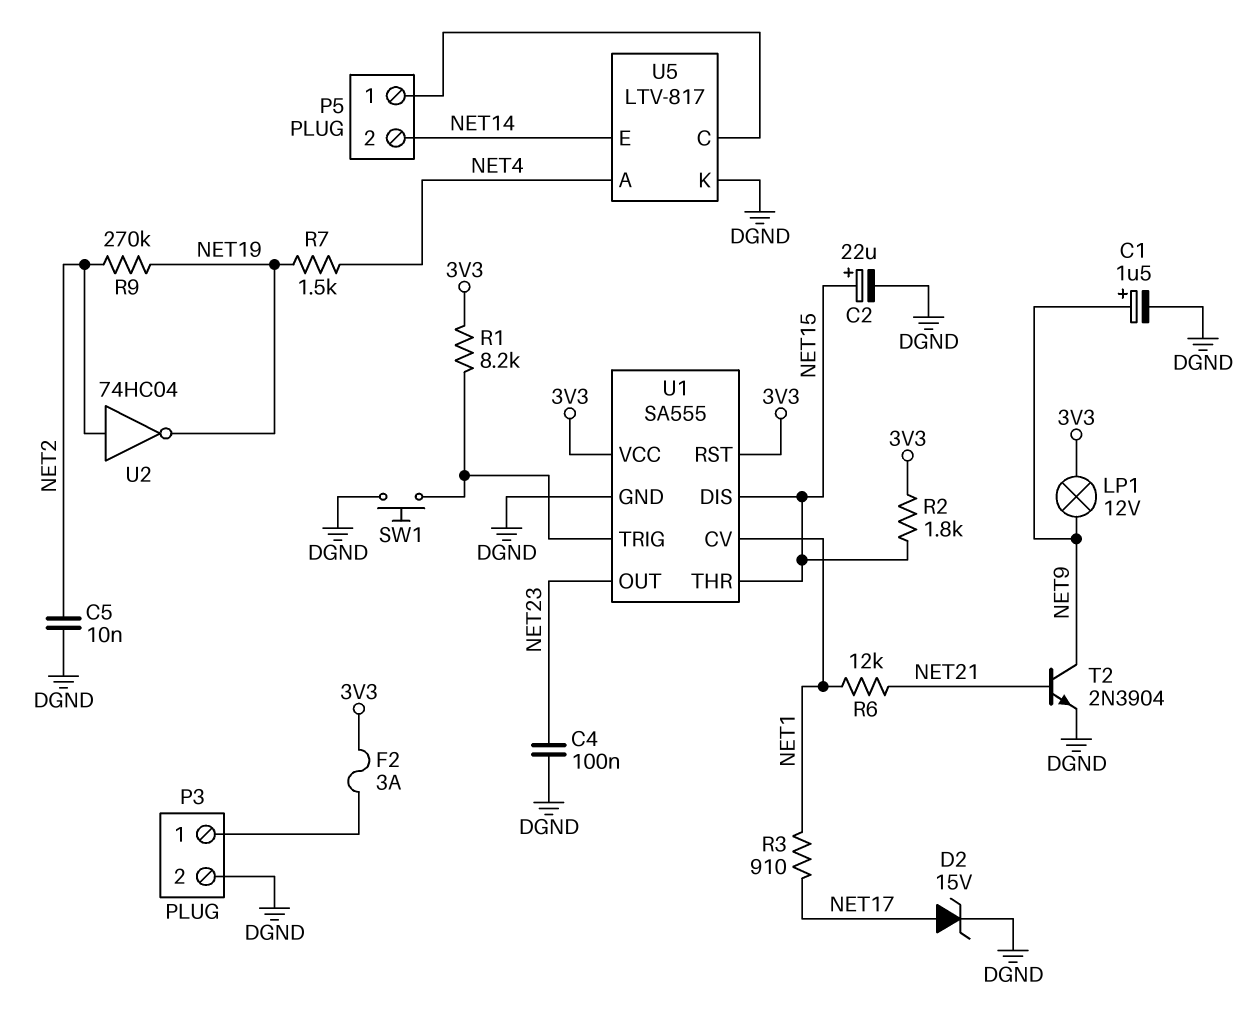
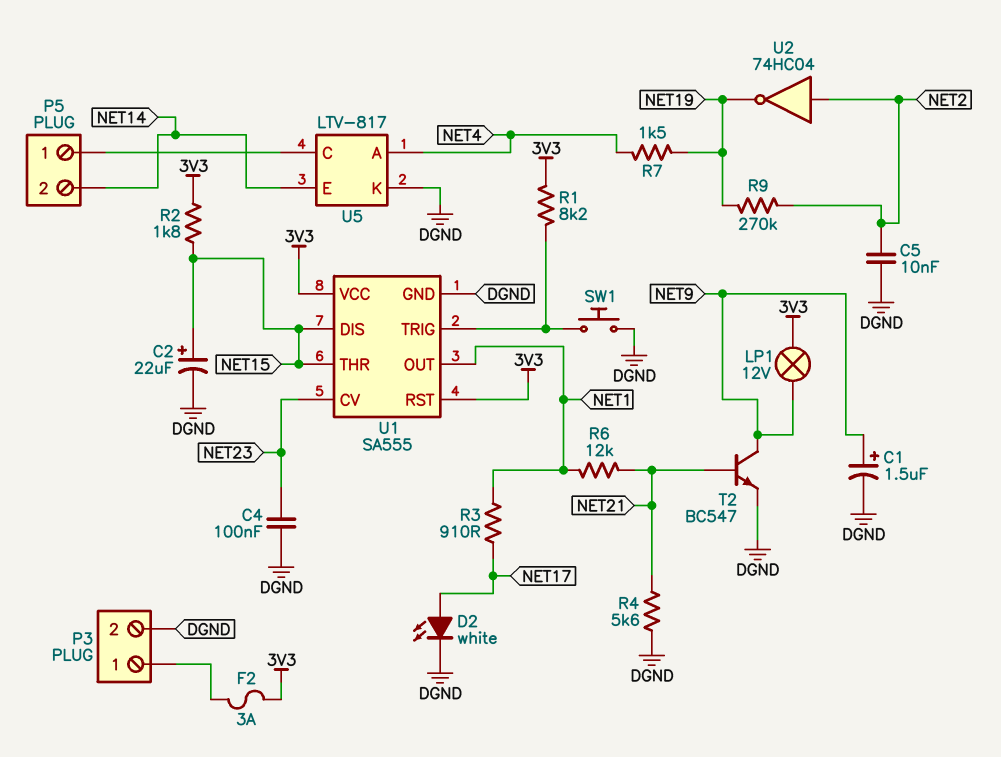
D2: zener 15V (A NET17, K DGND) -> LED white (A NET17, K DGND)
R4: none -> 5.6k (DGND, NET21)
T2: NPN 2N3904 (B NET21, C NET9, E DGND) -> NPN BC547 (B NET21, C NET9, E DGND)
U1 pin CV: NET1 -> NET23
U1 pin OUT: NET23 -> NET1

